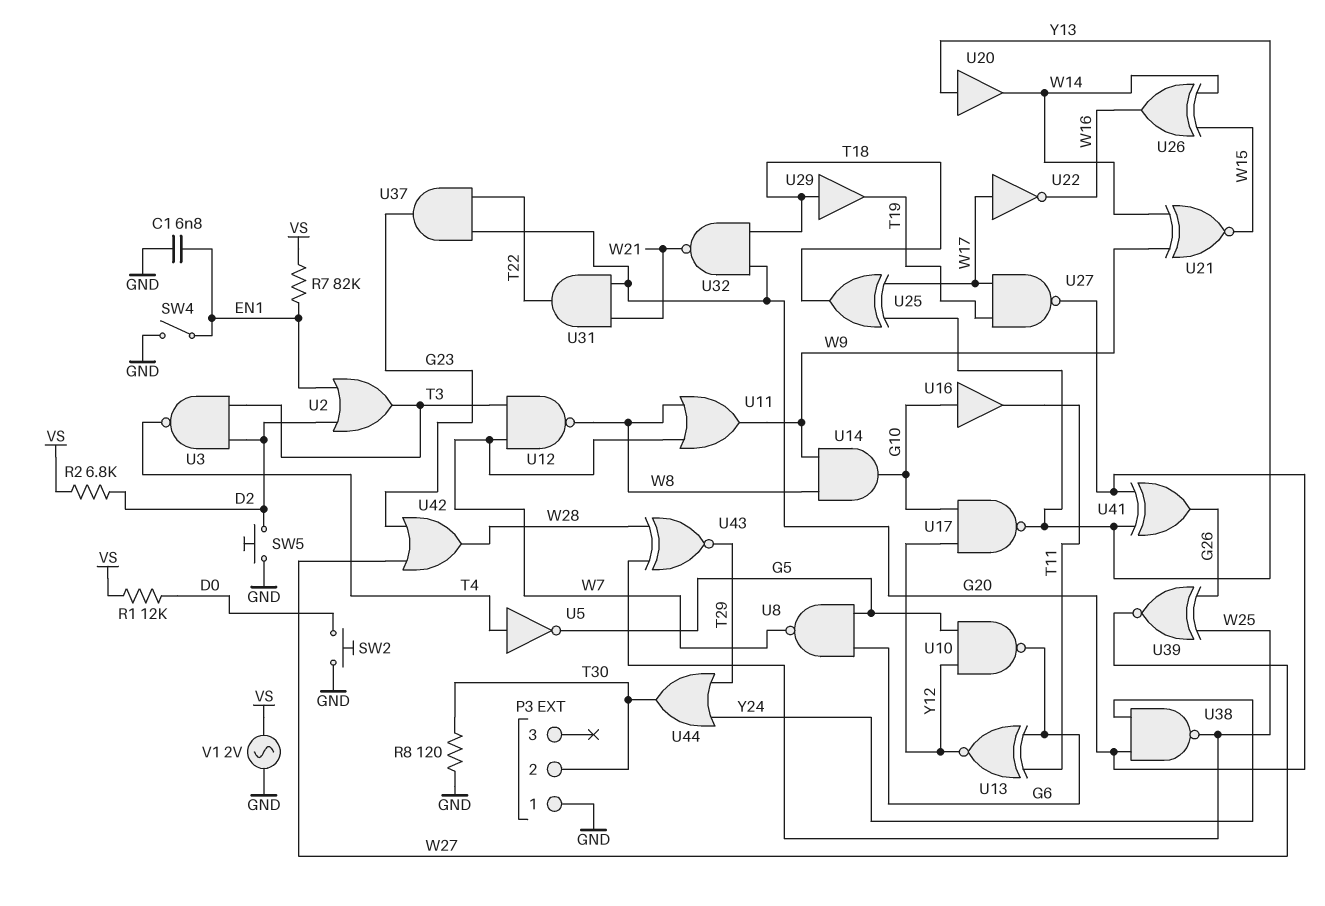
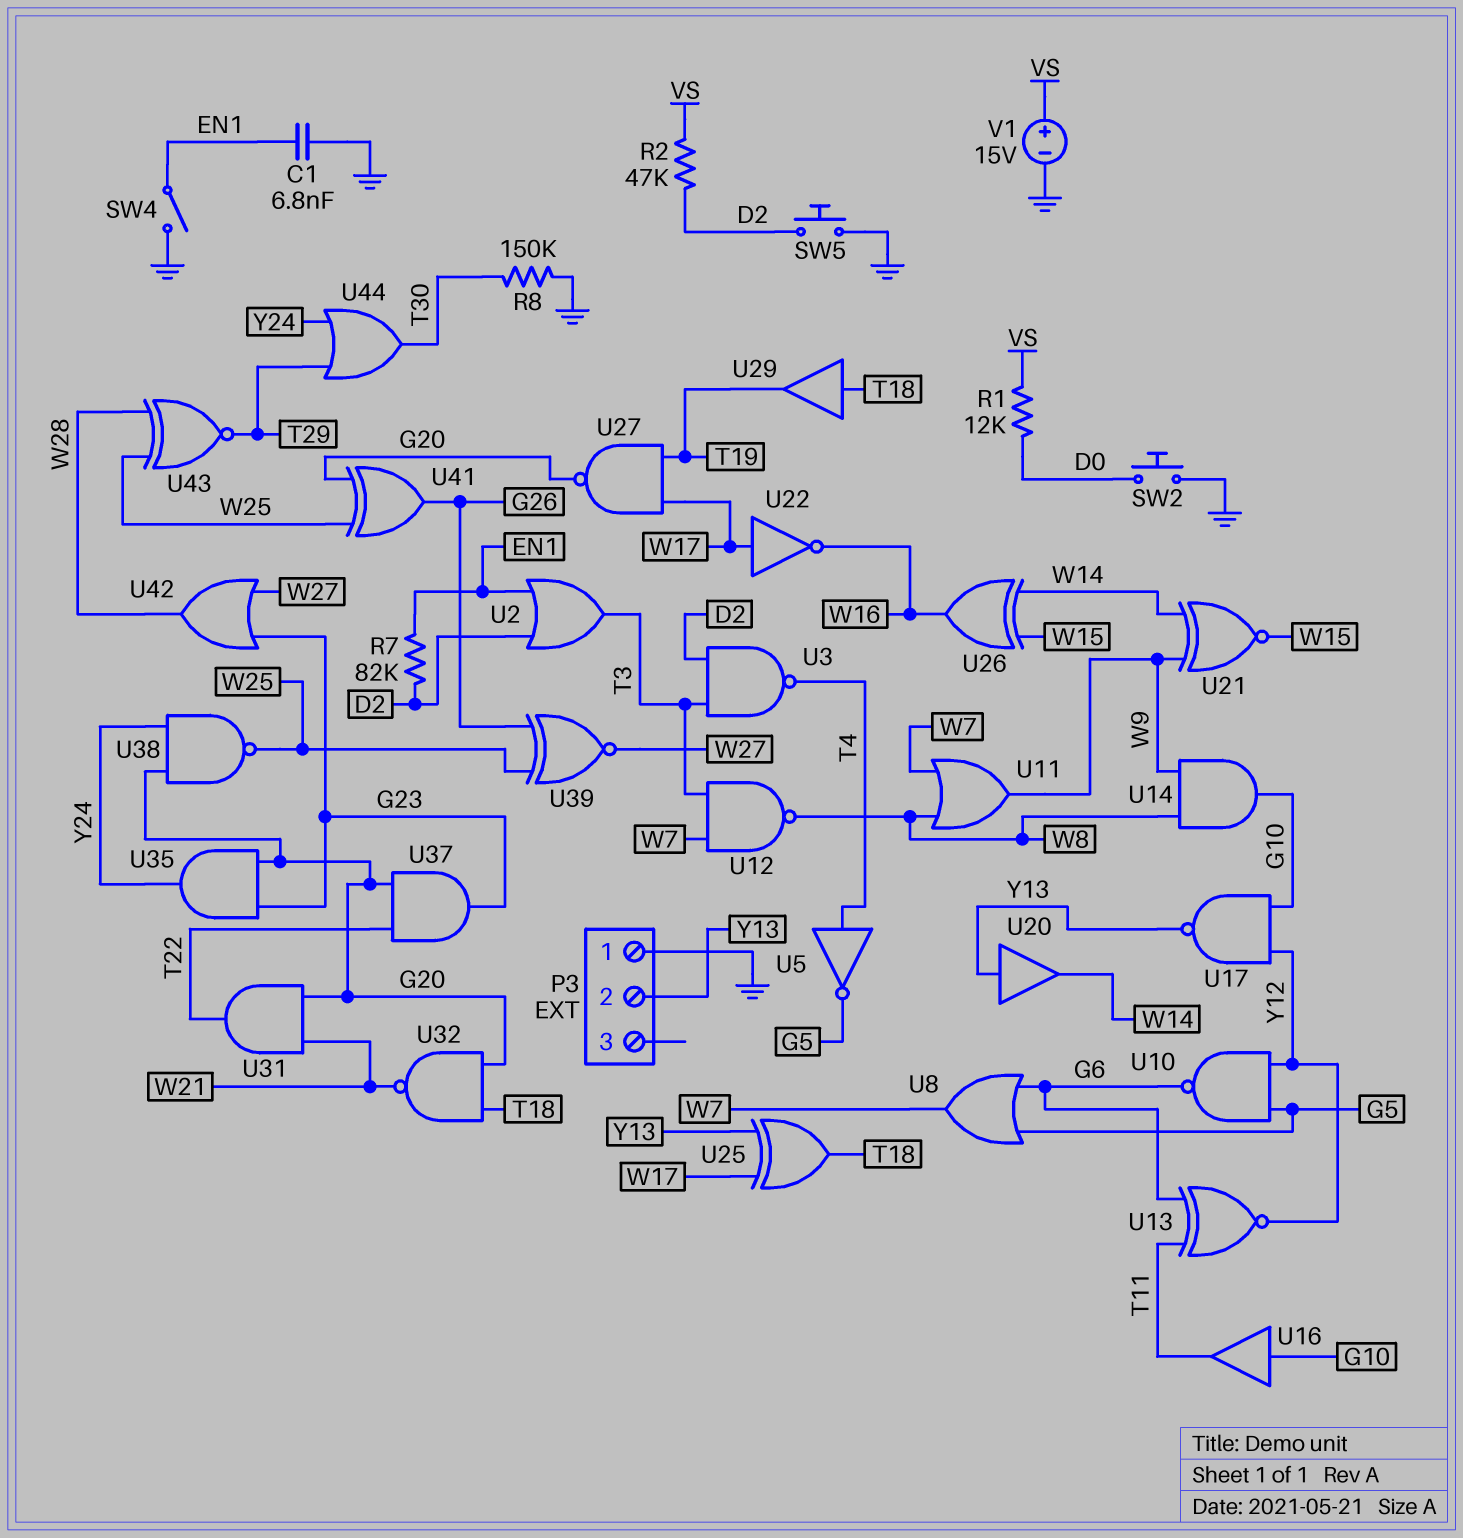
P3 pin 2: T30 -> Y13
R2: 6.8k (D2, VS) -> 47k (D2, VS)
R7: 82k (EN1, VS) -> 82k (D2, EN1)
R8: 120 (GND, T30) -> 150k (GND, T30)
U8: NAND (in G5, in G6, out W7) -> OR (in G5, in G6, out W7)
U35: none -> AND (in G20, in G23, out Y24)
U41: XOR (in G20, in Y13, out G26) -> XOR (in G20, in W25, out G26)
V1: AC 2V (GND, VS) -> 15V (plus VS, minus GND)

